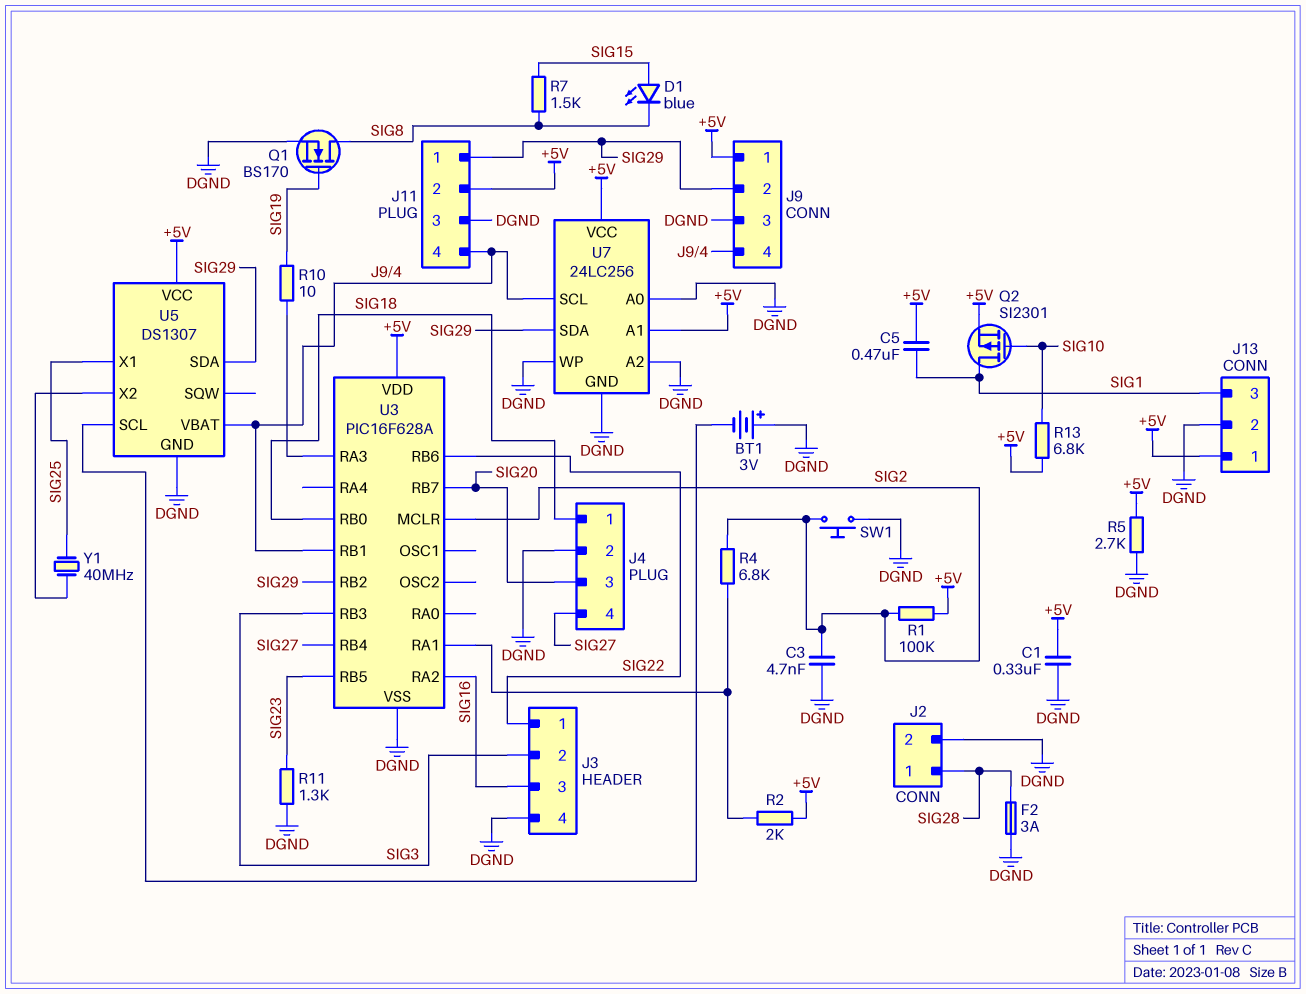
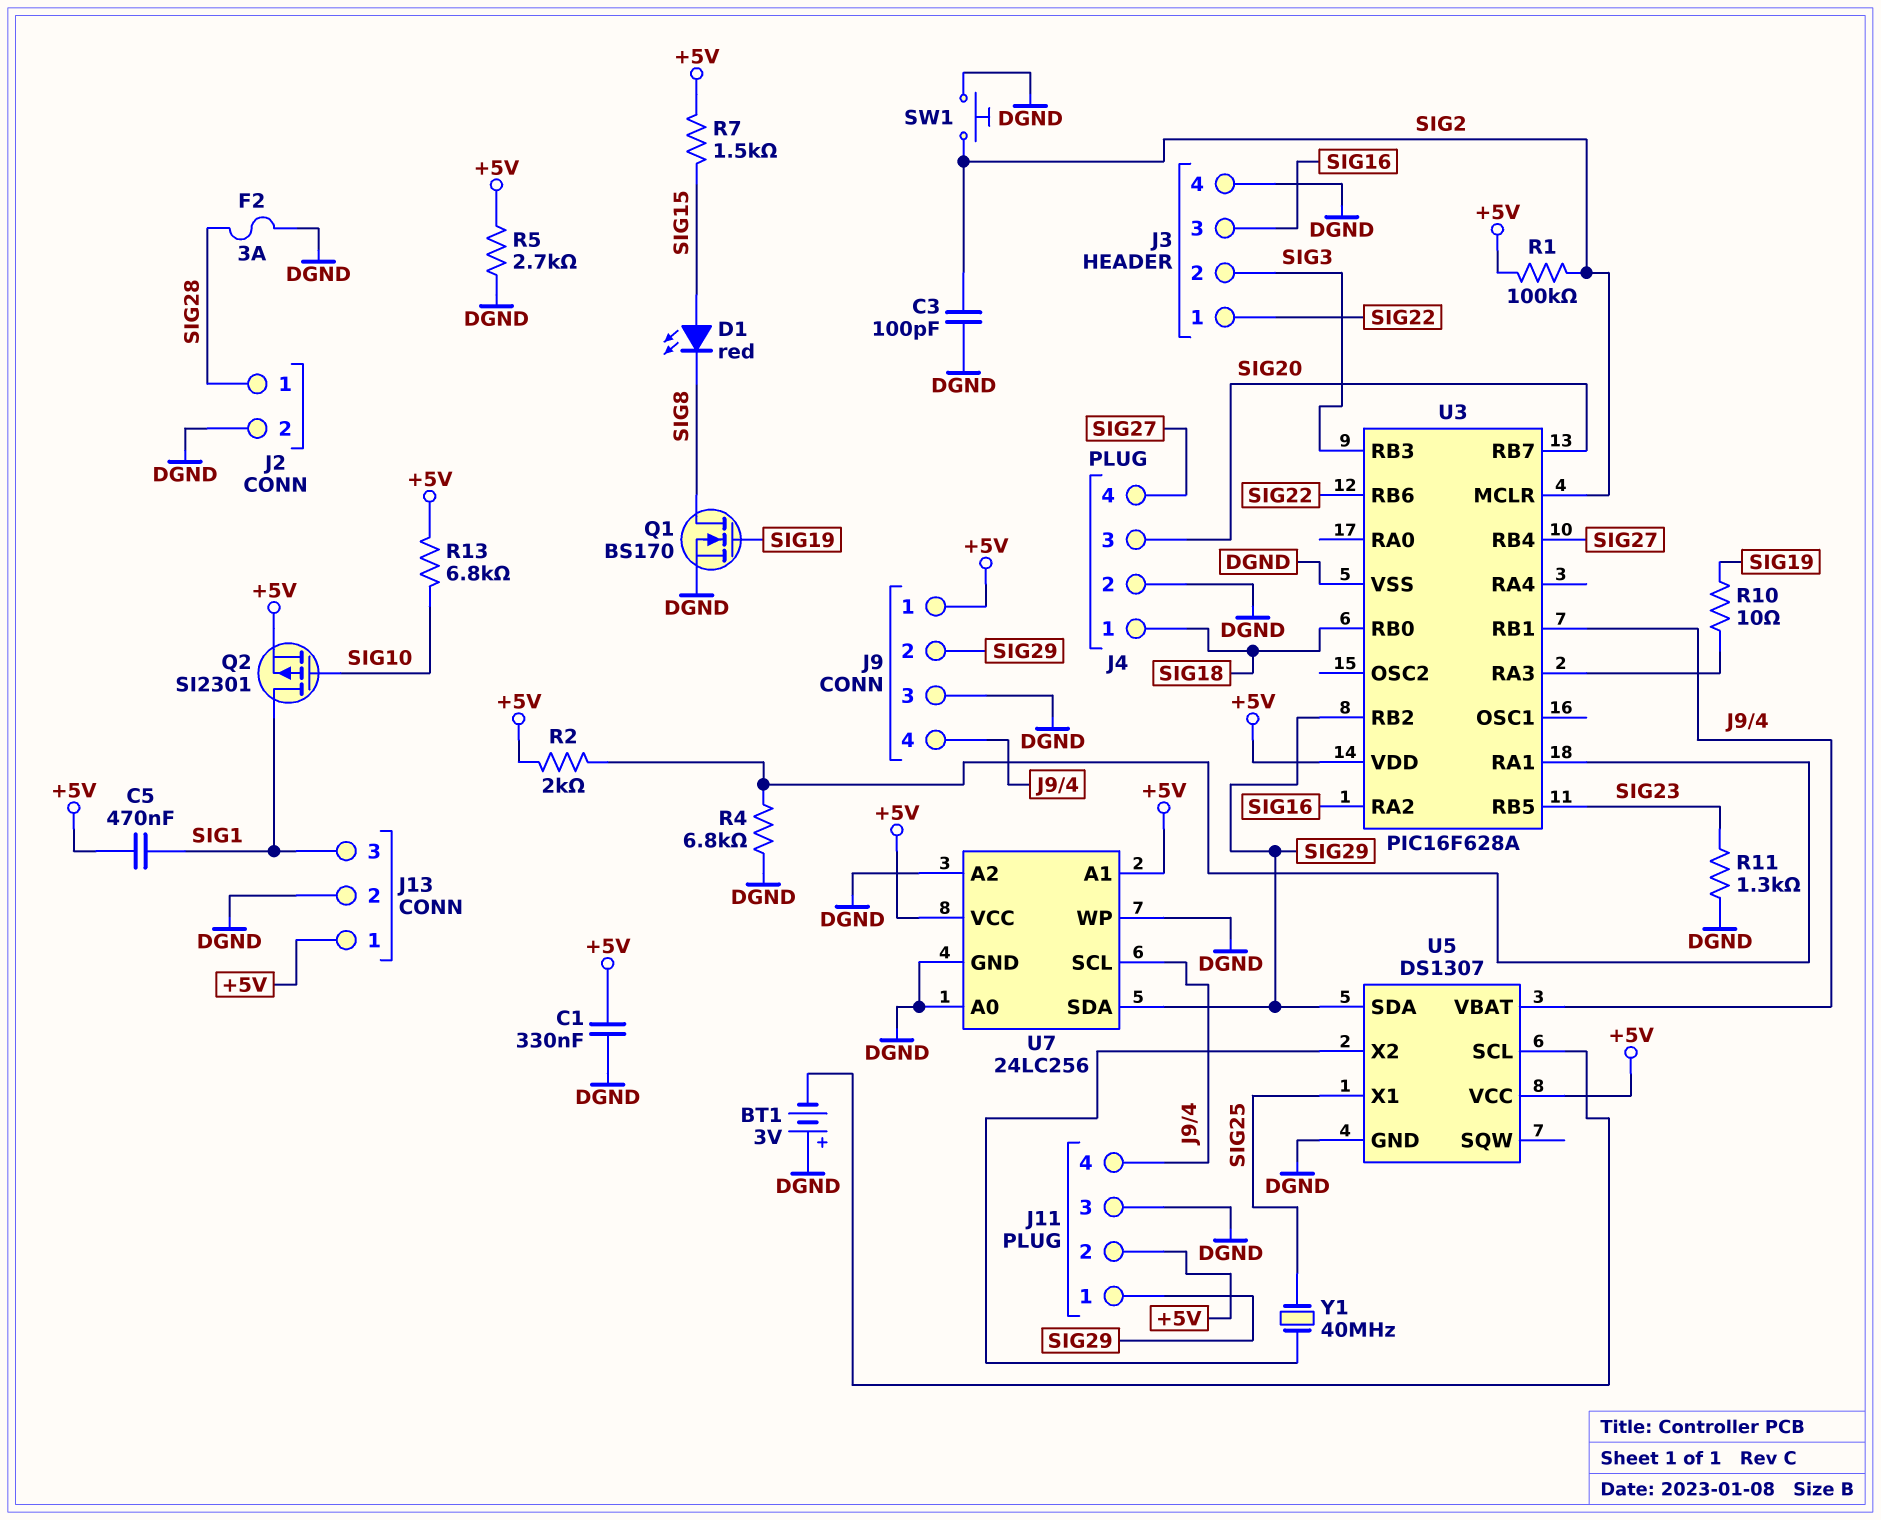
C3: 4.7nF (DGND, SIG2) -> 100pF (DGND, SIG2)
D1: LED blue (A SIG15, K SIG8) -> LED red (A SIG15, K SIG8)
R4: 6.8k (SIG2, U3/RA1) -> 6.8k (DGND, U3/RA1)
R7: 1.5k (SIG8, SIG15) -> 1.5k (+5V, SIG15)

